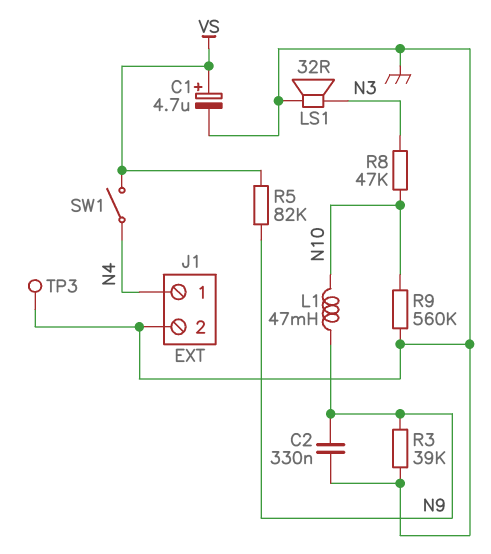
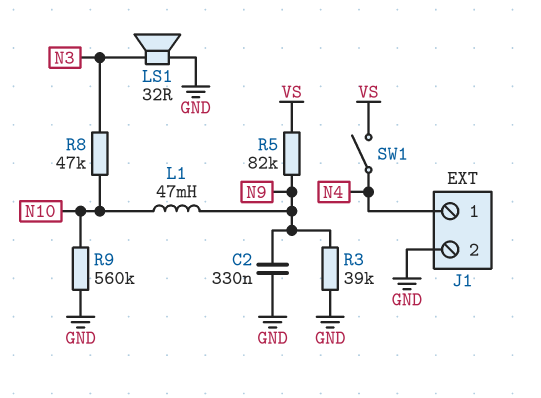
C1: 4.7uF (plus VS, minus GND) -> none
TP3: test point (GND) -> none

